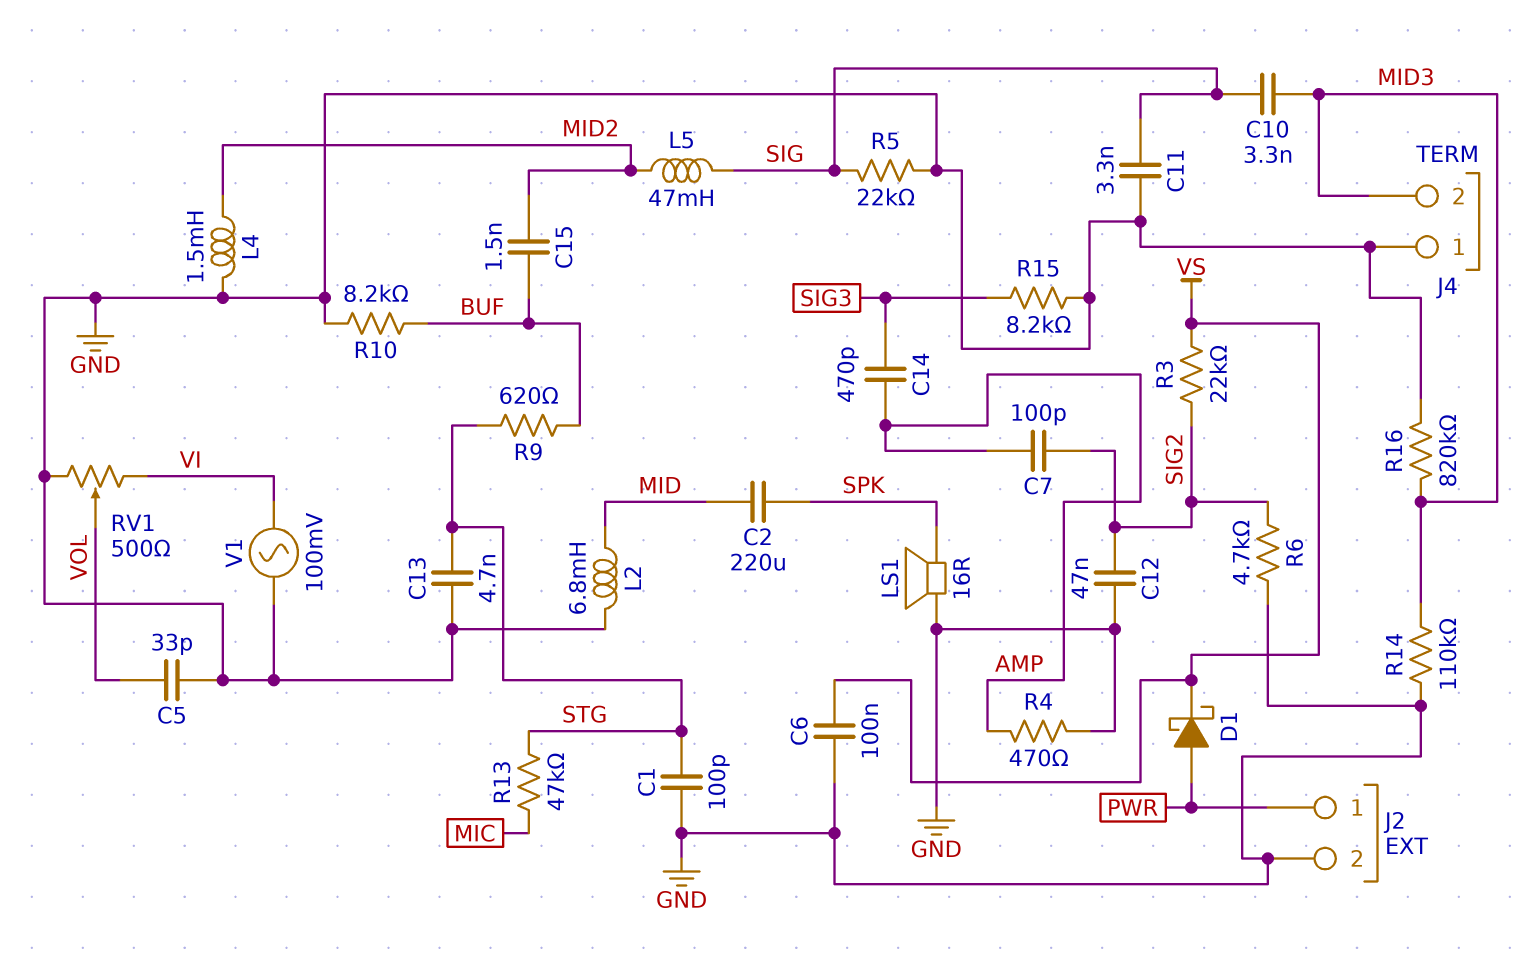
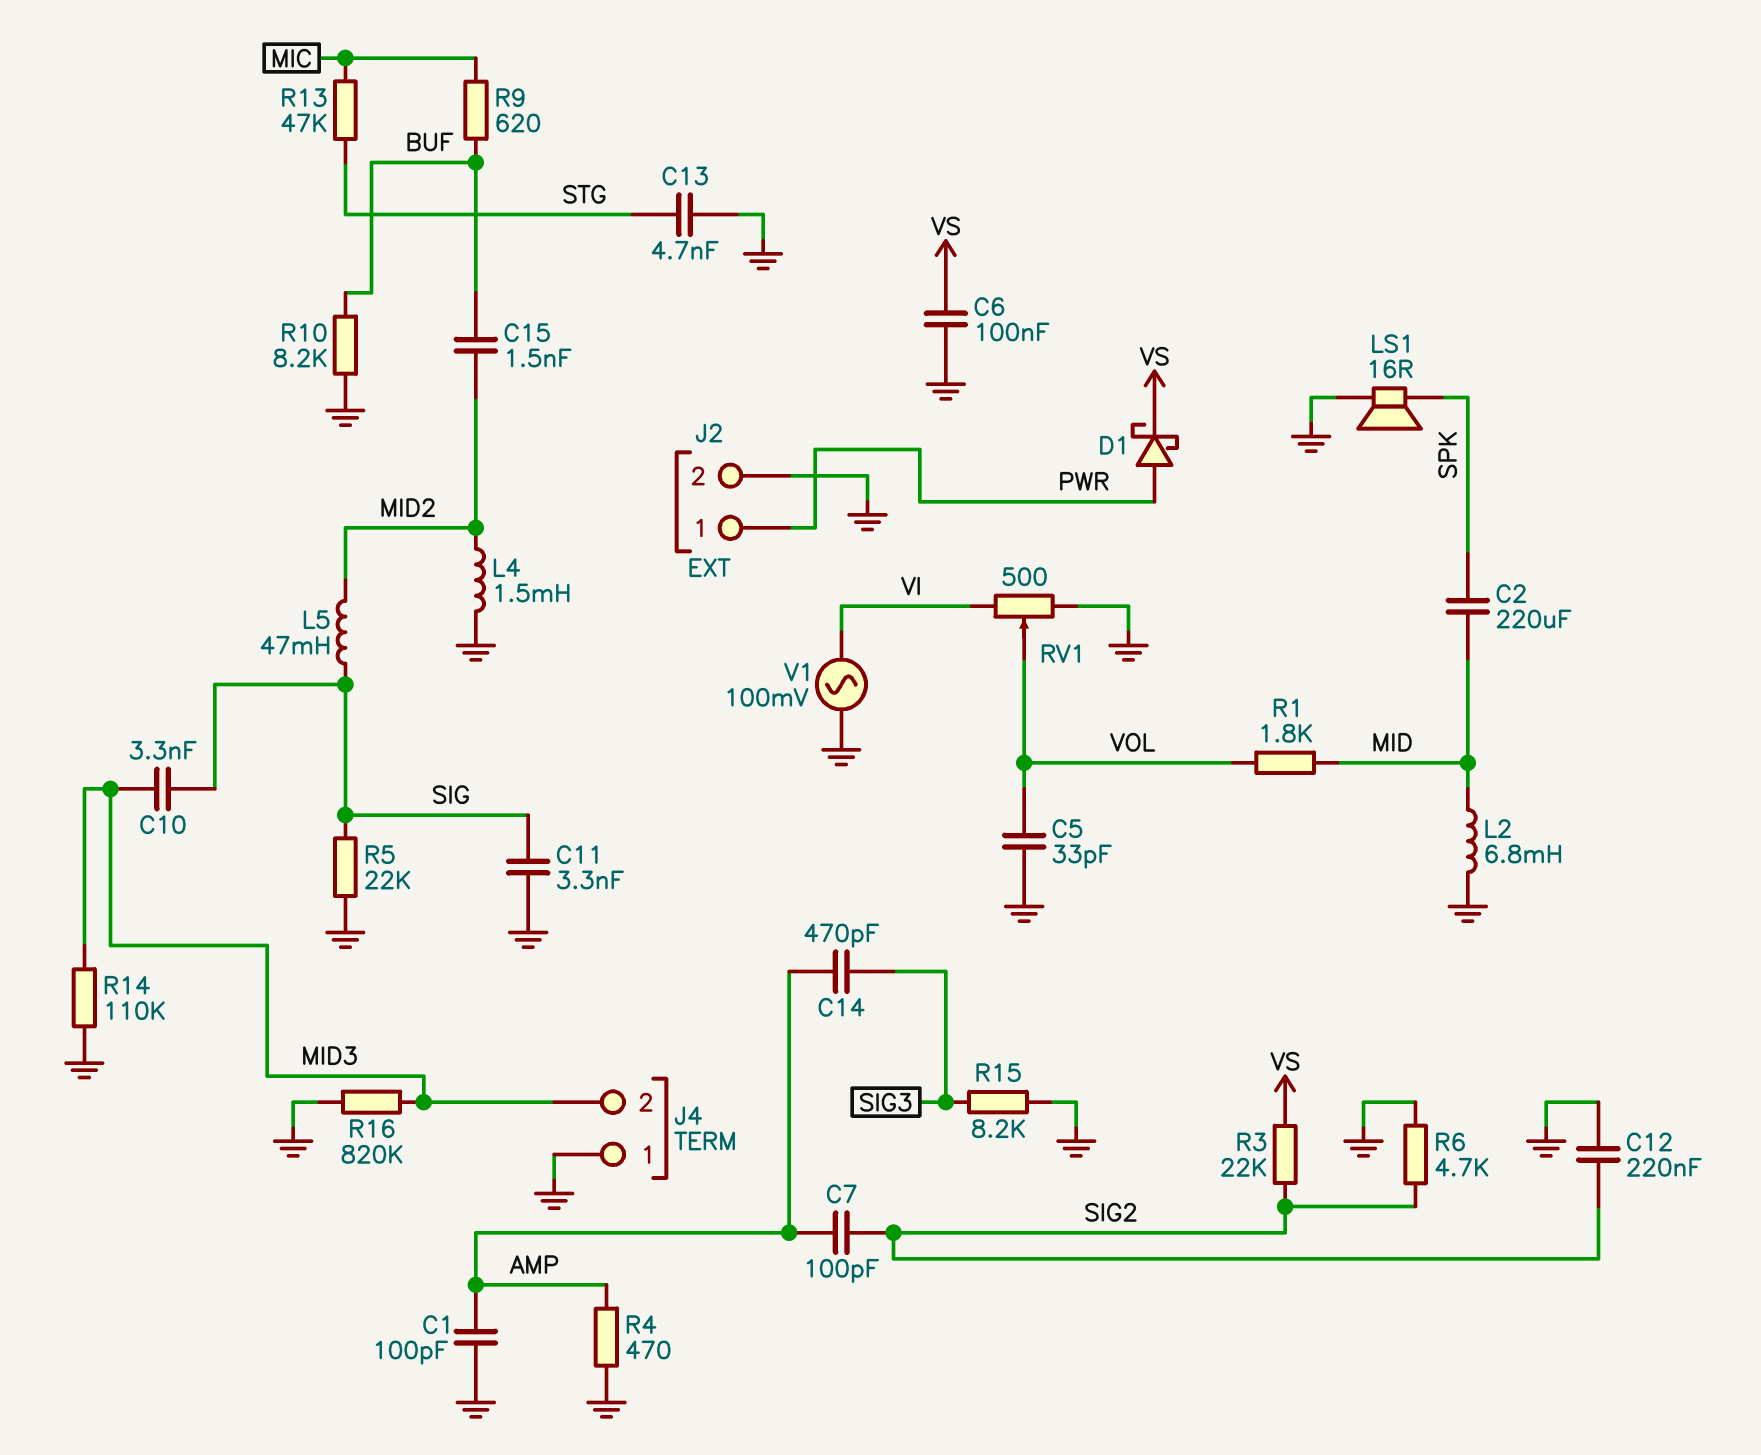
C1: 100pF (GND, STG) -> 100pF (AMP, GND)
C12: 47nF (GND, SIG2) -> 220nF (GND, SIG2)
R1: none -> 1.8k (MID, VOL)
R9: 620 (BUF, STG) -> 620 (BUF, MIC)

